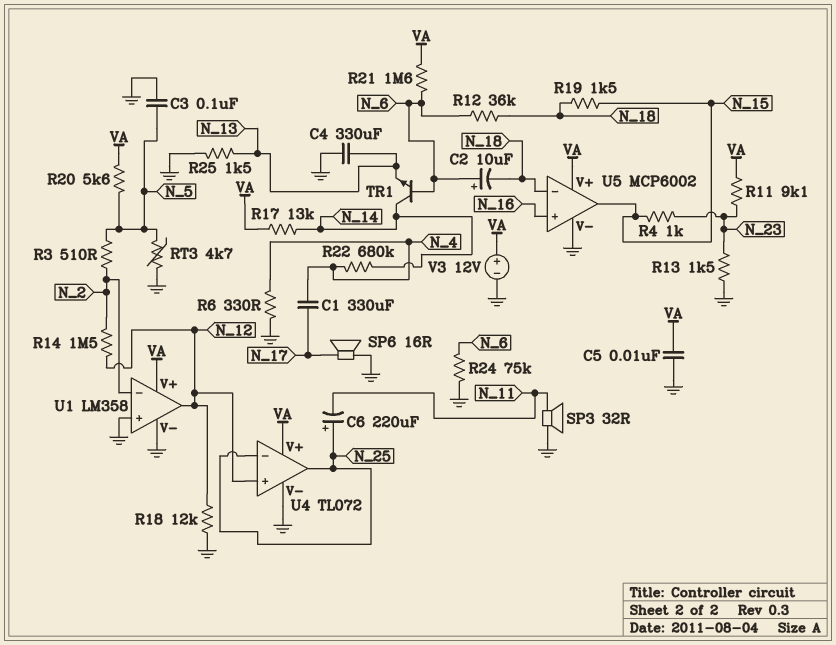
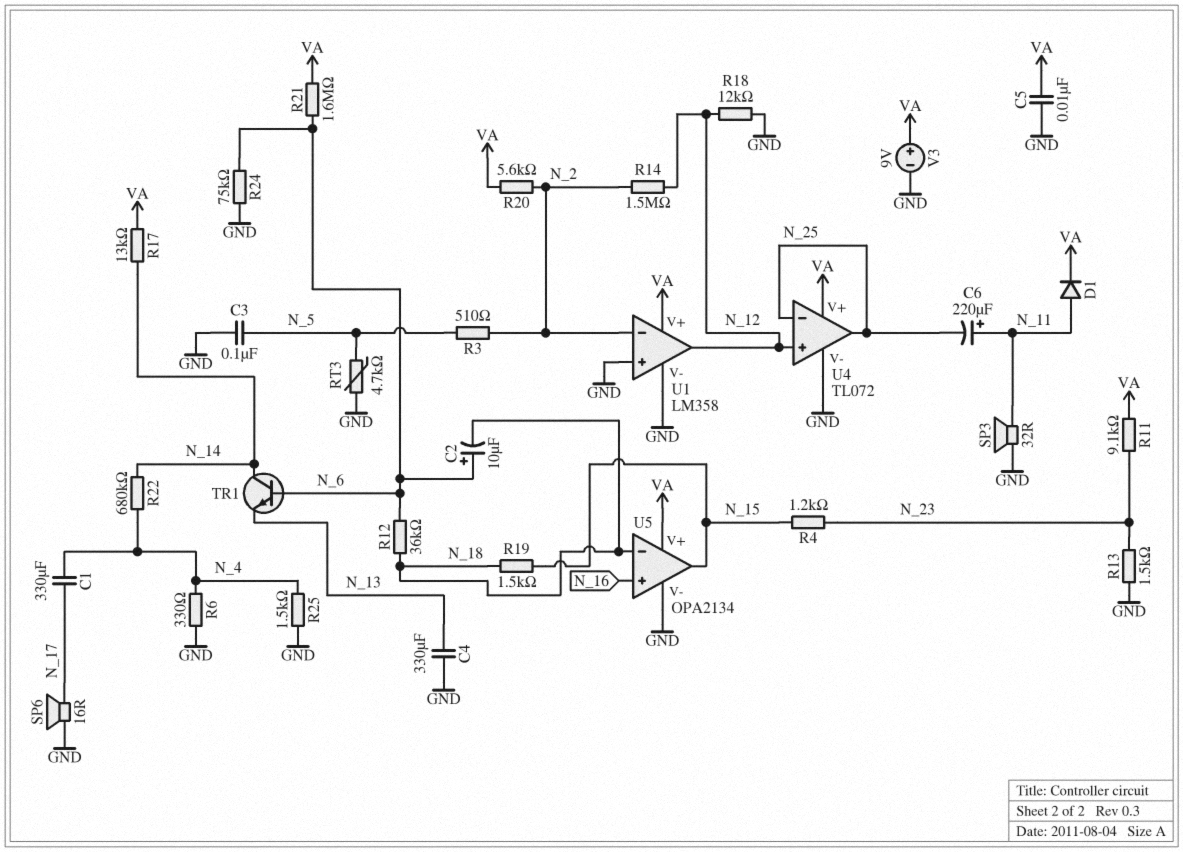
C6: 220uF (plus N_25, minus N_11) -> 220uF (plus N_11, minus N_25)
D1: none -> diode (A N_11, K VA)
R4: 1k (N_15, N_23) -> 1.2k (N_15, N_23)
R20: 5.6k (N_5, VA) -> 5.6k (N_2, VA)
R25: 1.5k (GND, N_13) -> 1.5k (GND, N_4)
U5: MCP6002 -> OPA2134
V3: 12V (plus VA, minus GND) -> 9V (plus VA, minus GND)

